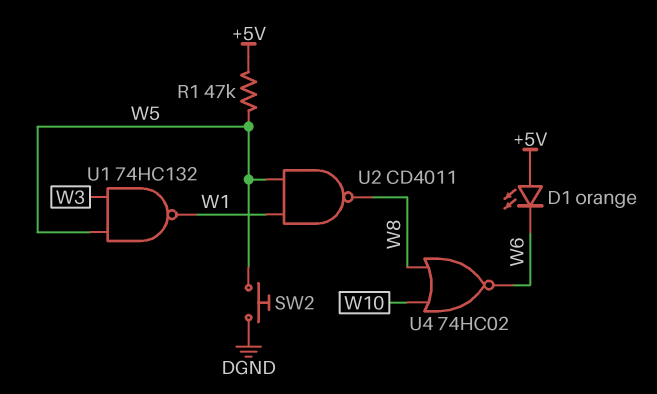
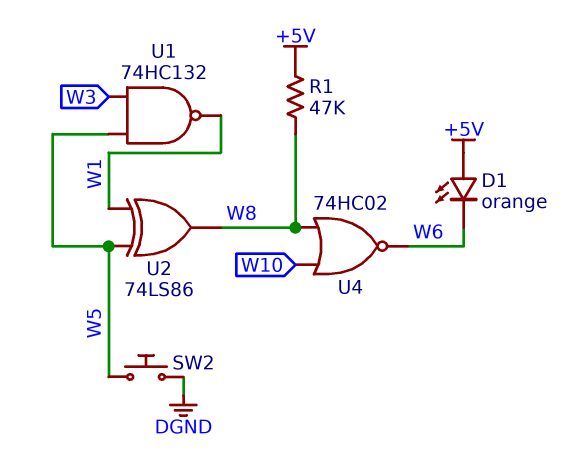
R1: 47k (+5V, W5) -> 47k (+5V, W8)
U2: NAND CD4011 (in W1, in W5, out W8) -> XOR 74LS86 (in W1, in W5, out W8)

